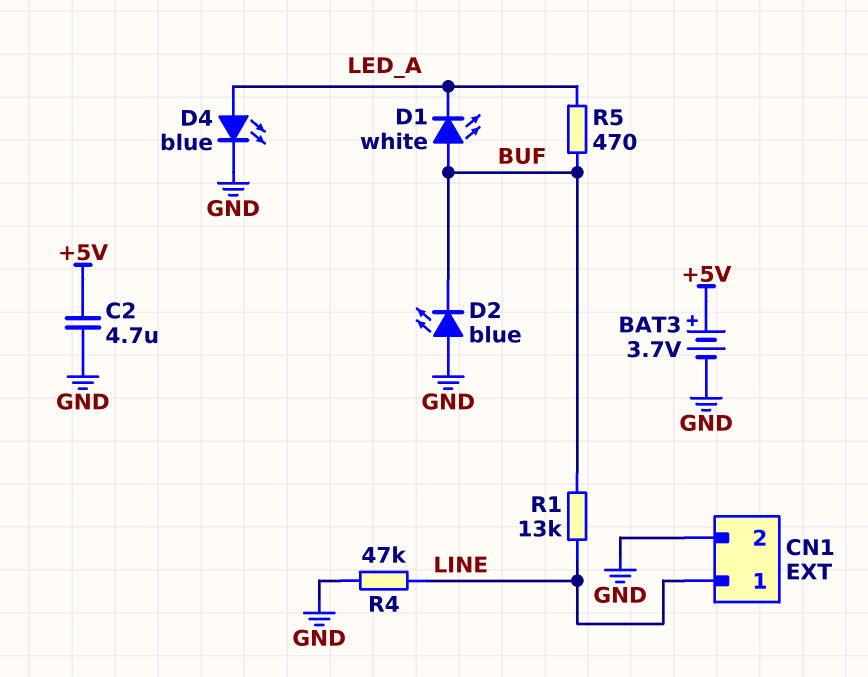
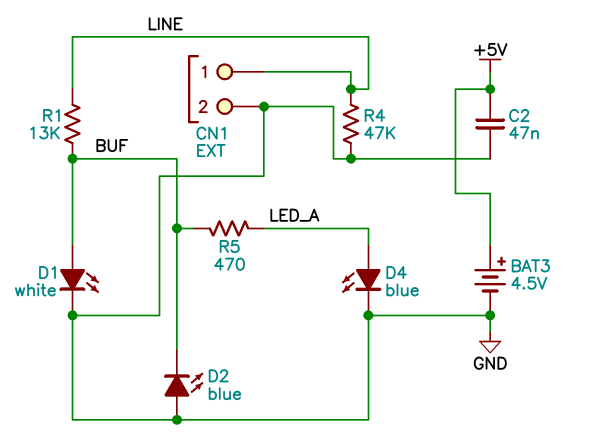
BAT3: 3.7V (plus +5V, minus GND) -> 4.5V (plus +5V, minus GND)
C2: 4.7uF (+5V, GND) -> 47nF (+5V, GND)
D1: LED white (A BUF, K LED_A) -> LED white (A BUF, K GND)

